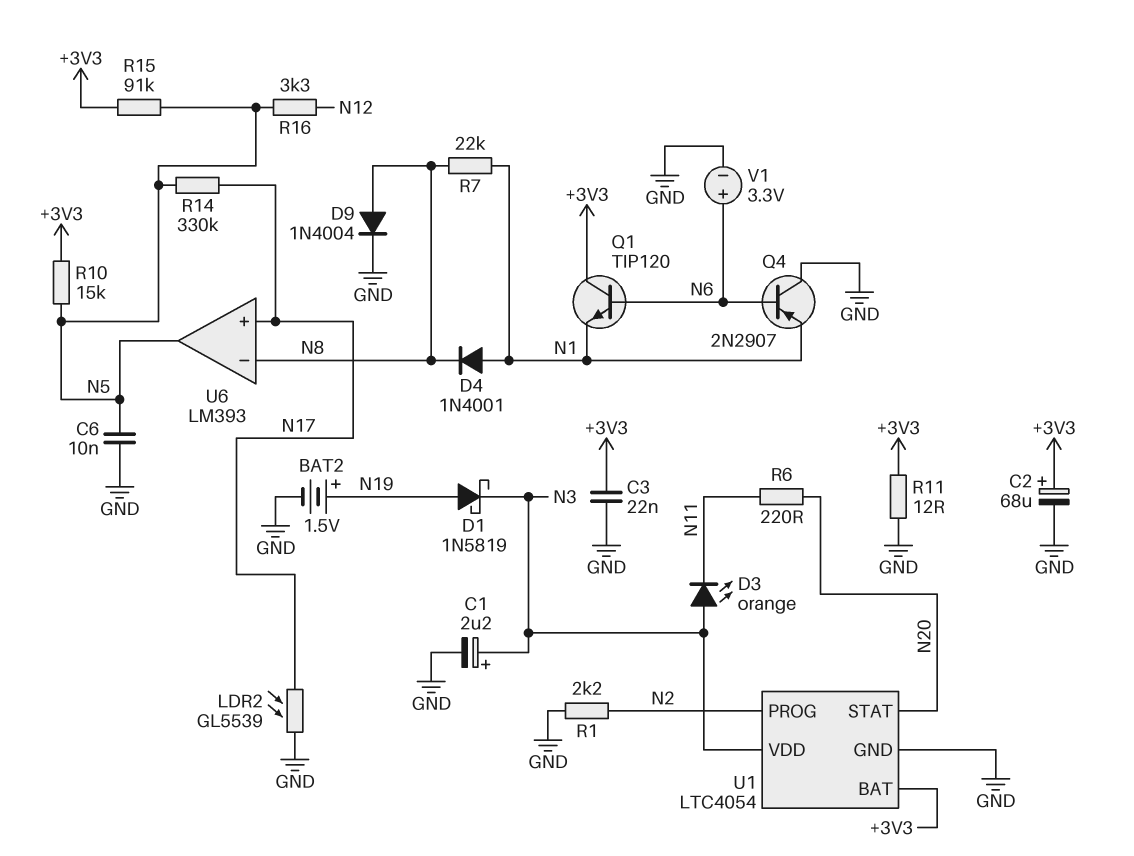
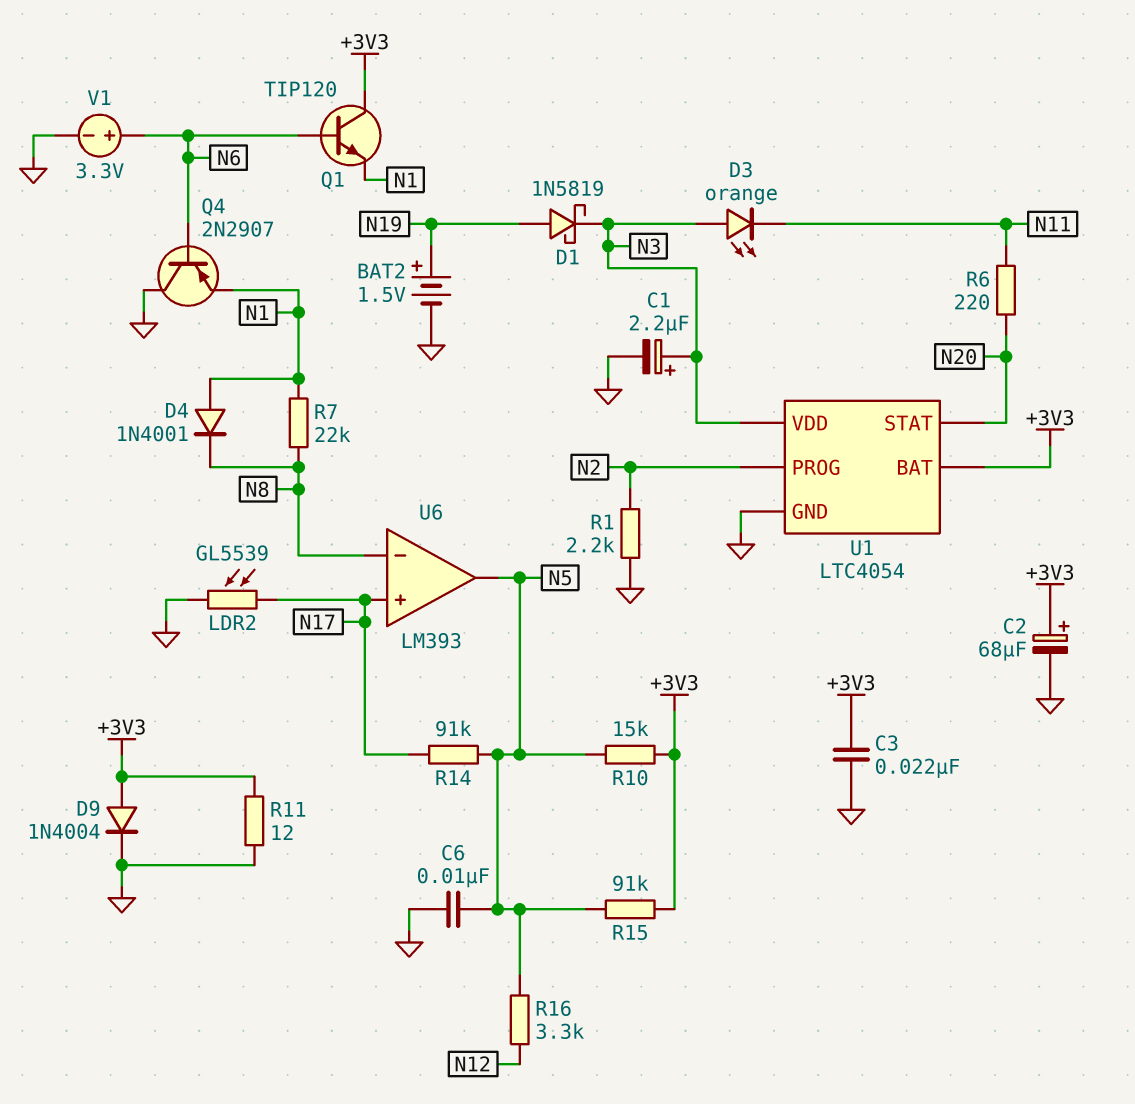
D9: diode 1N4004 (A N8, K GND) -> diode 1N4004 (A +3V3, K GND)
R14: 330k (N5, N17) -> 91k (N5, N17)

